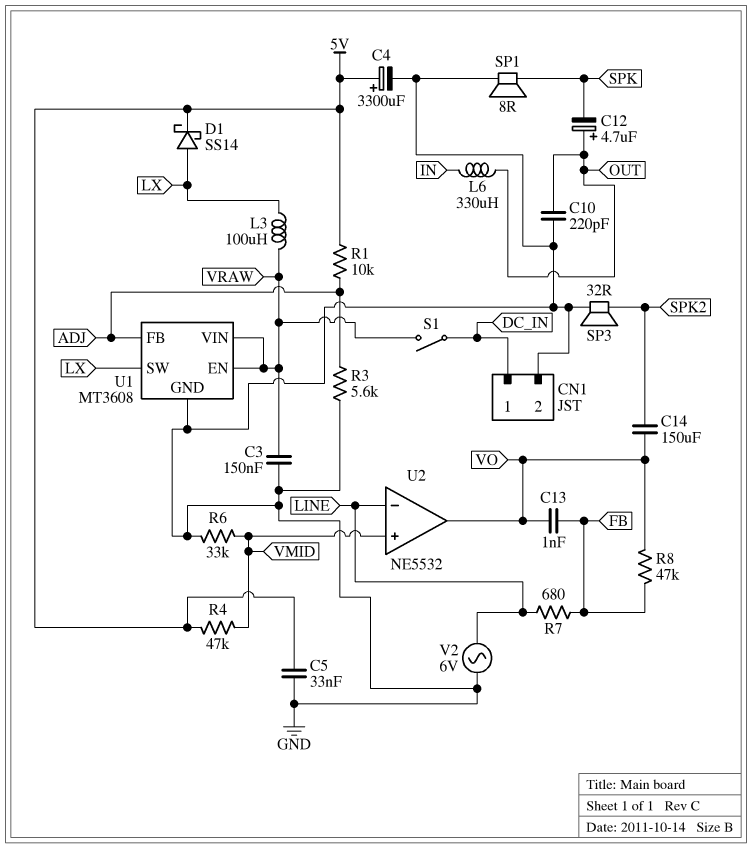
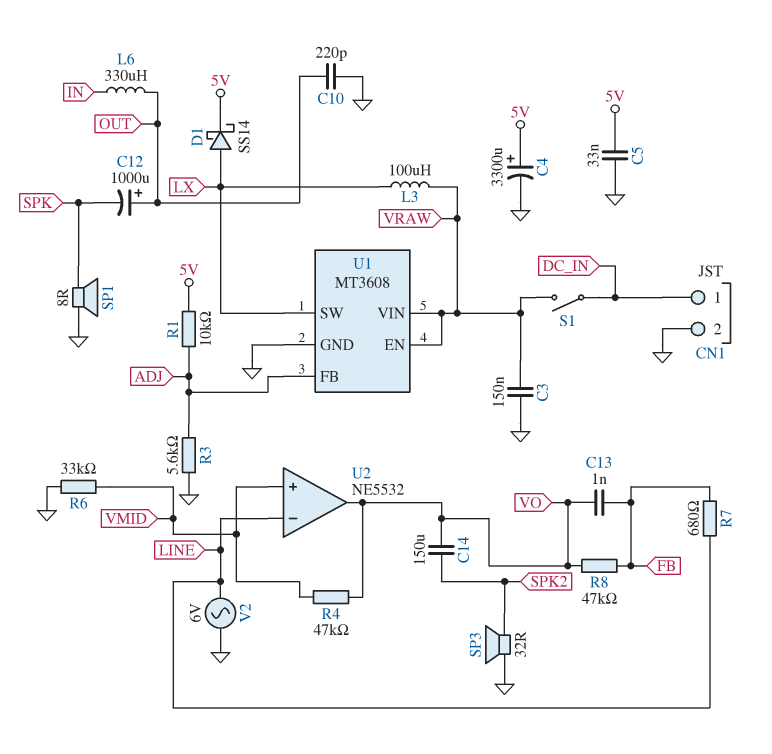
C12: 4.7uF (plus OUT, minus SPK) -> 1000uF (plus OUT, minus SPK)
R4: 47k (5V, VMID) -> 47k (VMID, VO)

